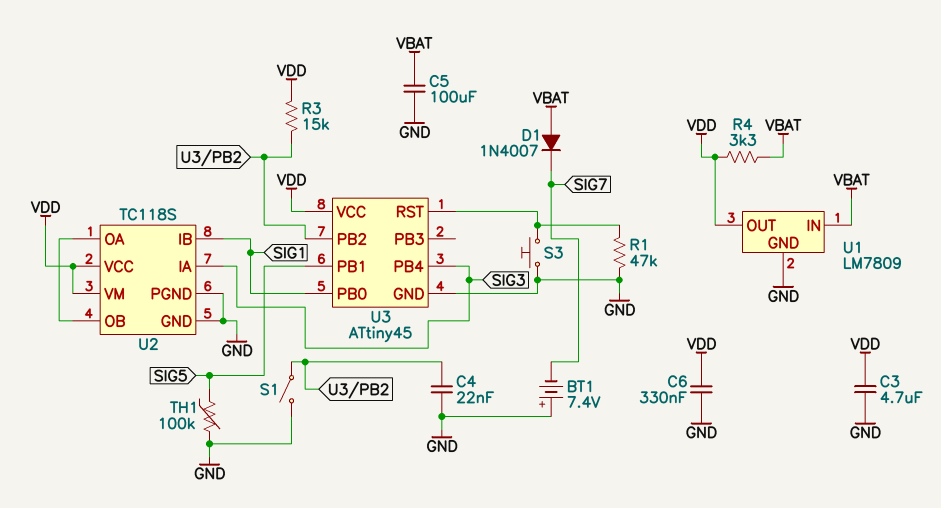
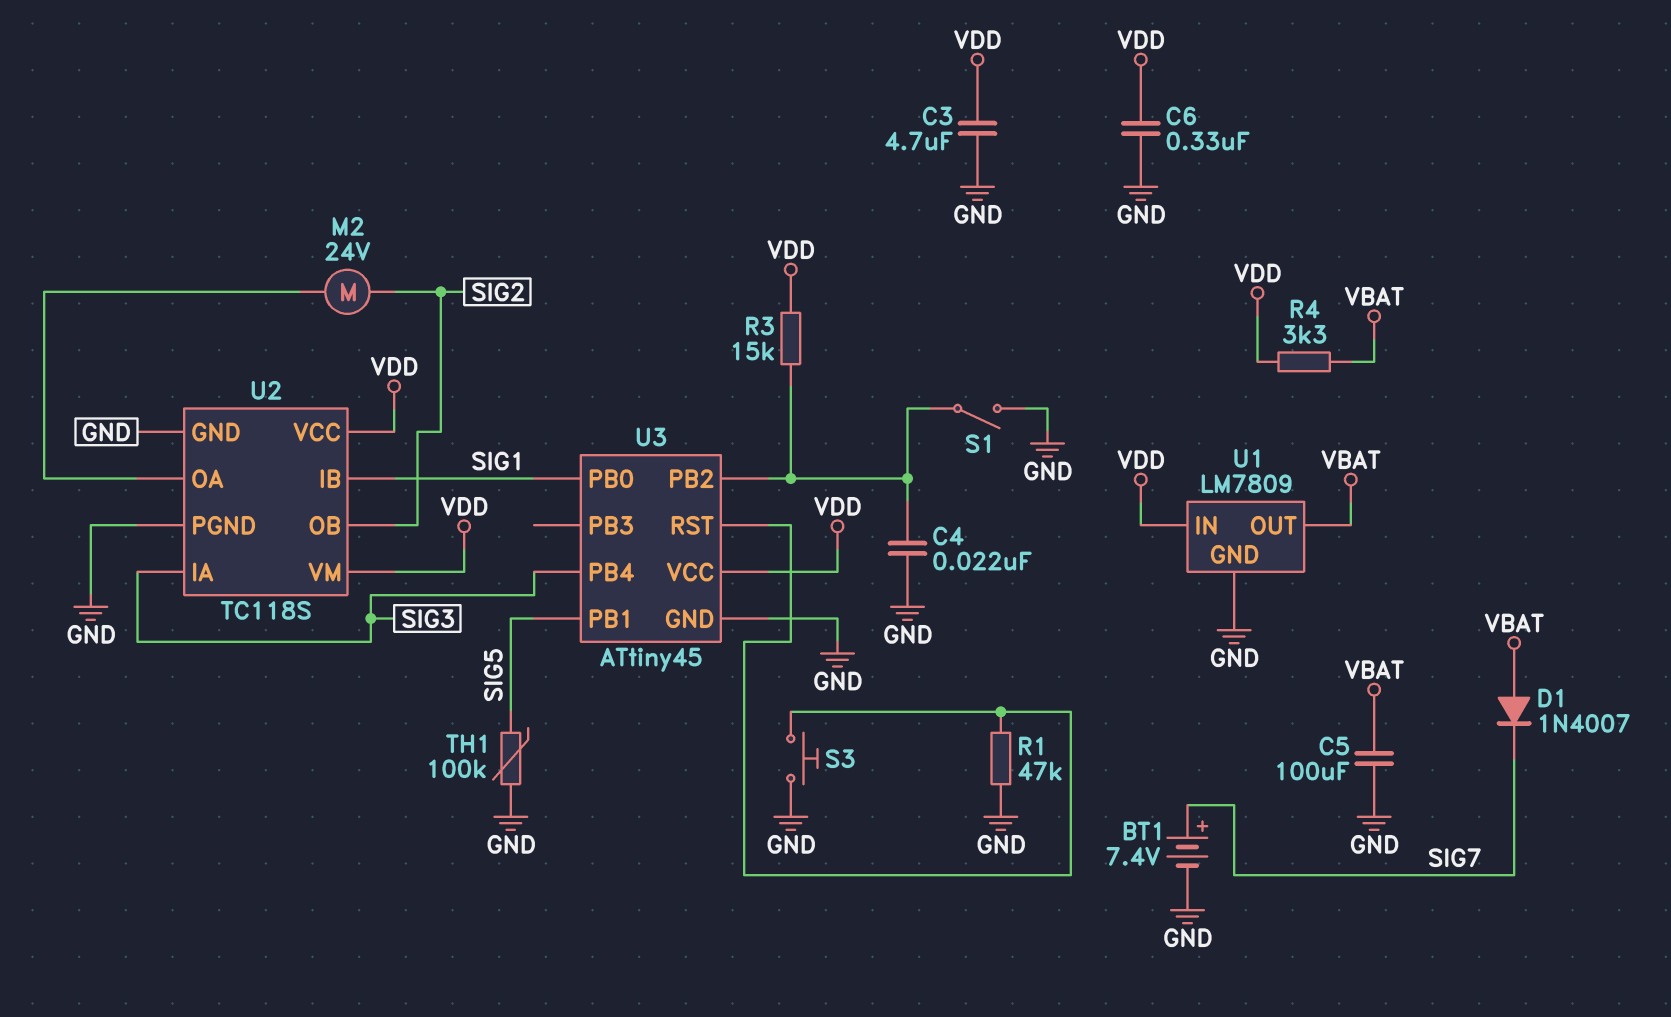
BT1: 7.4V (plus GND, minus SIG7) -> 7.4V (plus SIG7, minus GND)
M2: none -> motor 24V (SIG2, U2/OA)
U1 pin IN: VBAT -> VDD
U1 pin OUT: VDD -> VBAT
U2 pin OB: U2/OA -> SIG2

